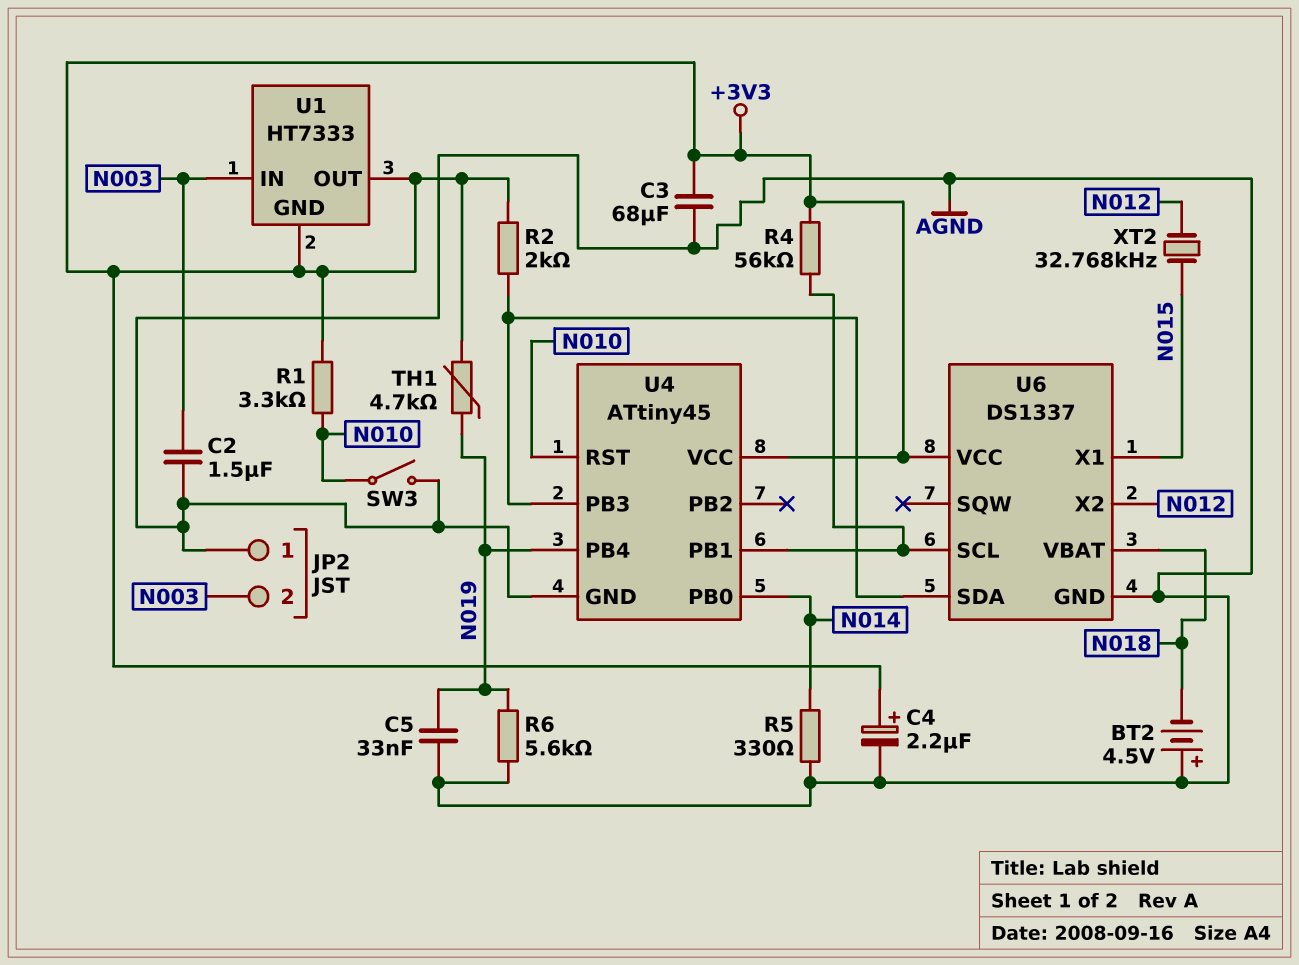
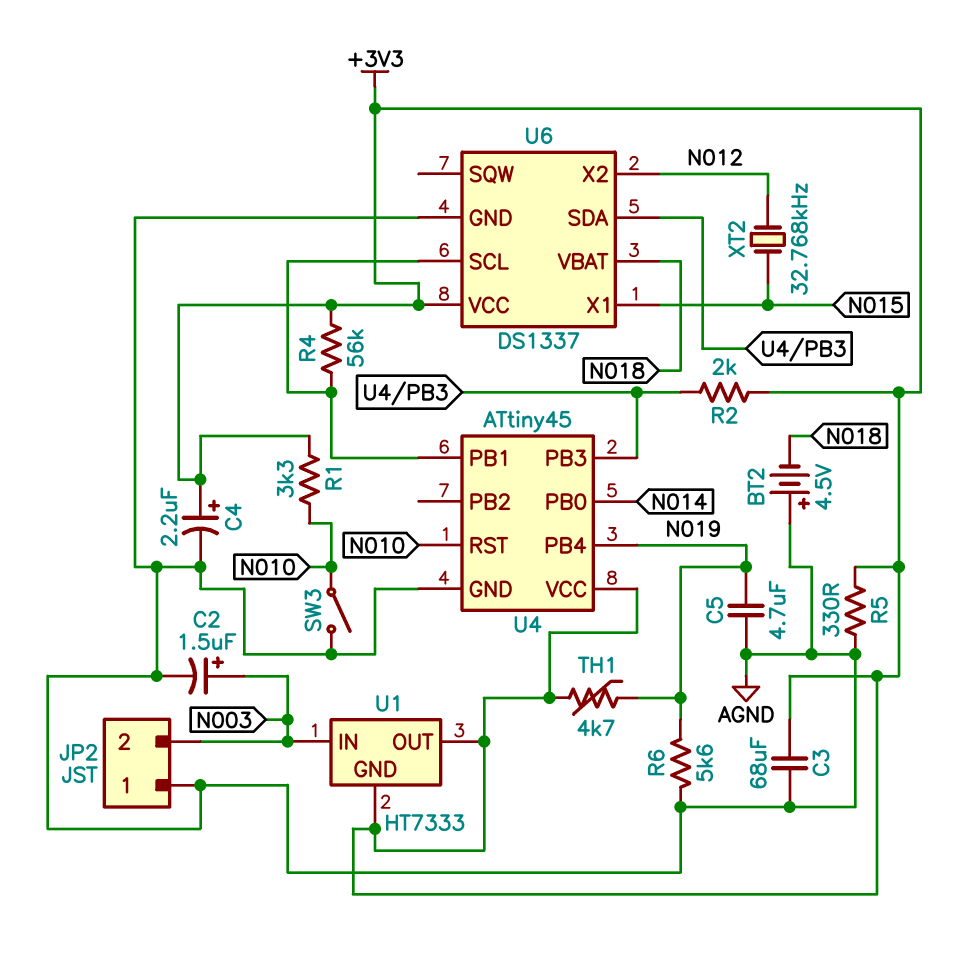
C2: 1.5uF (AGND, N003) -> 1.5uF (plus N003, minus AGND)
C5: 33nF (AGND, N019) -> 4.7uF (AGND, N019)
R5: 330 (AGND, N014) -> 330 (+3V3, AGND)

